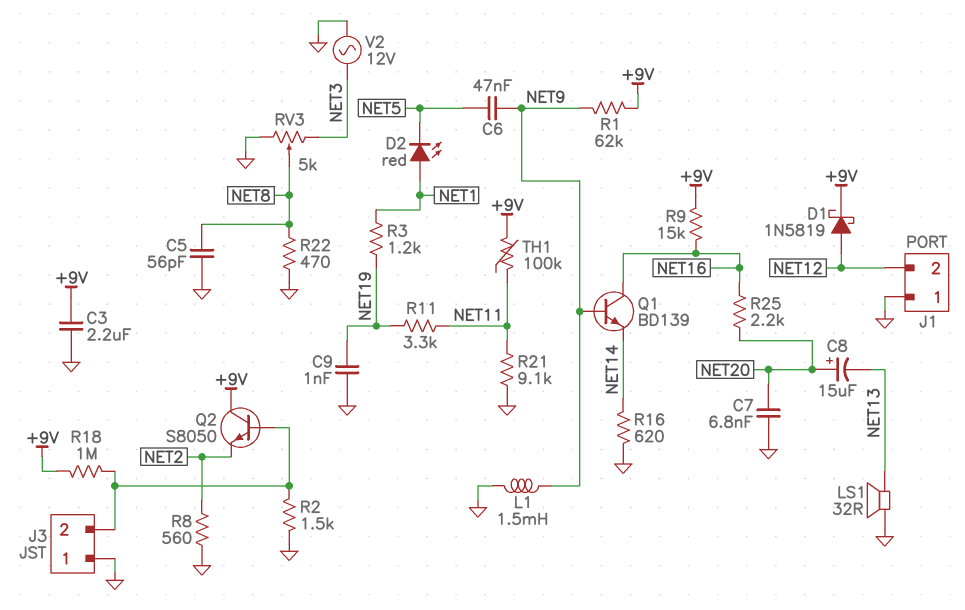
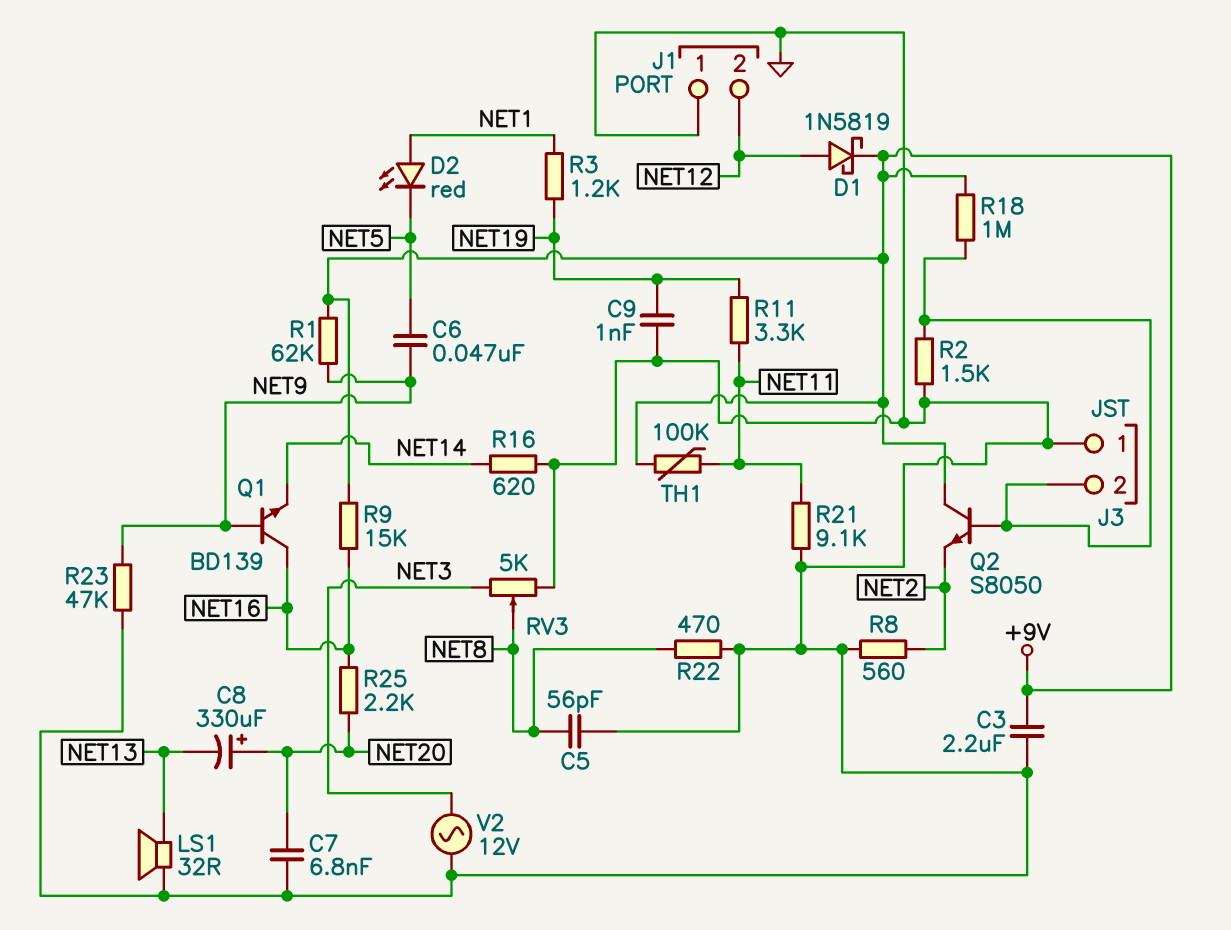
C8: 15uF (plus NET20, minus NET13) -> 330uF (plus NET20, minus NET13)
L1: 1.5mH (GND, NET9) -> none
R23: none -> 47k (GND, NET9)

